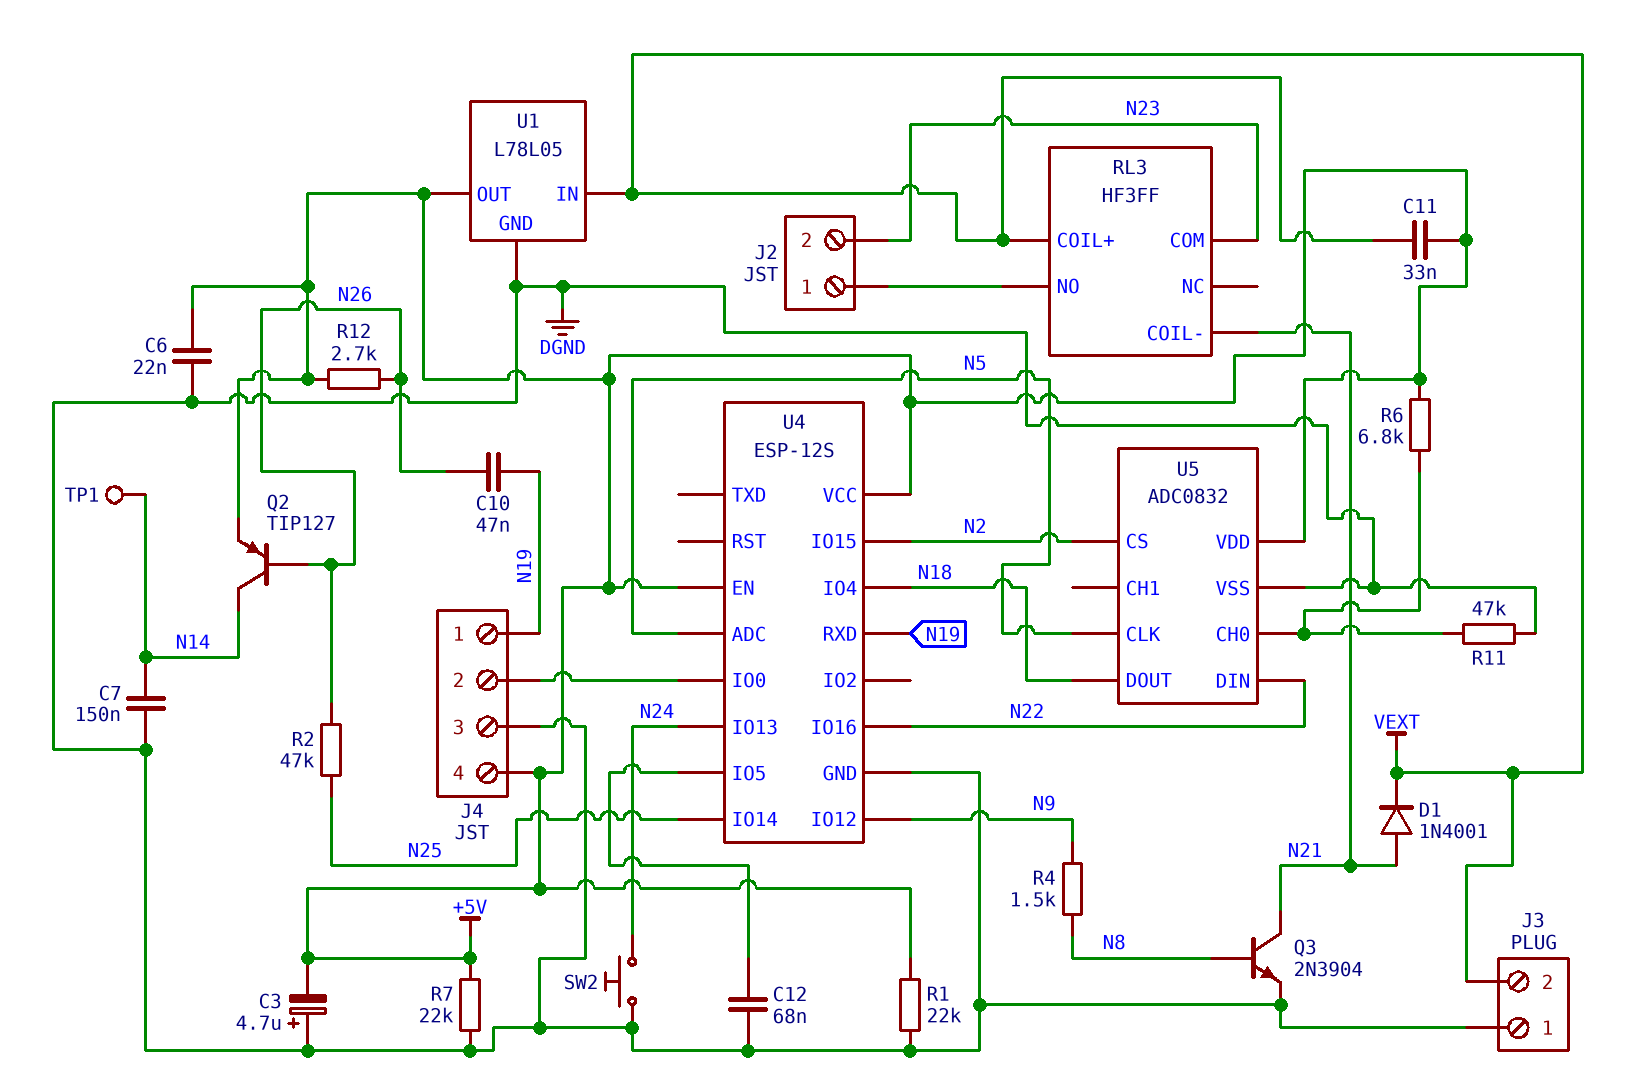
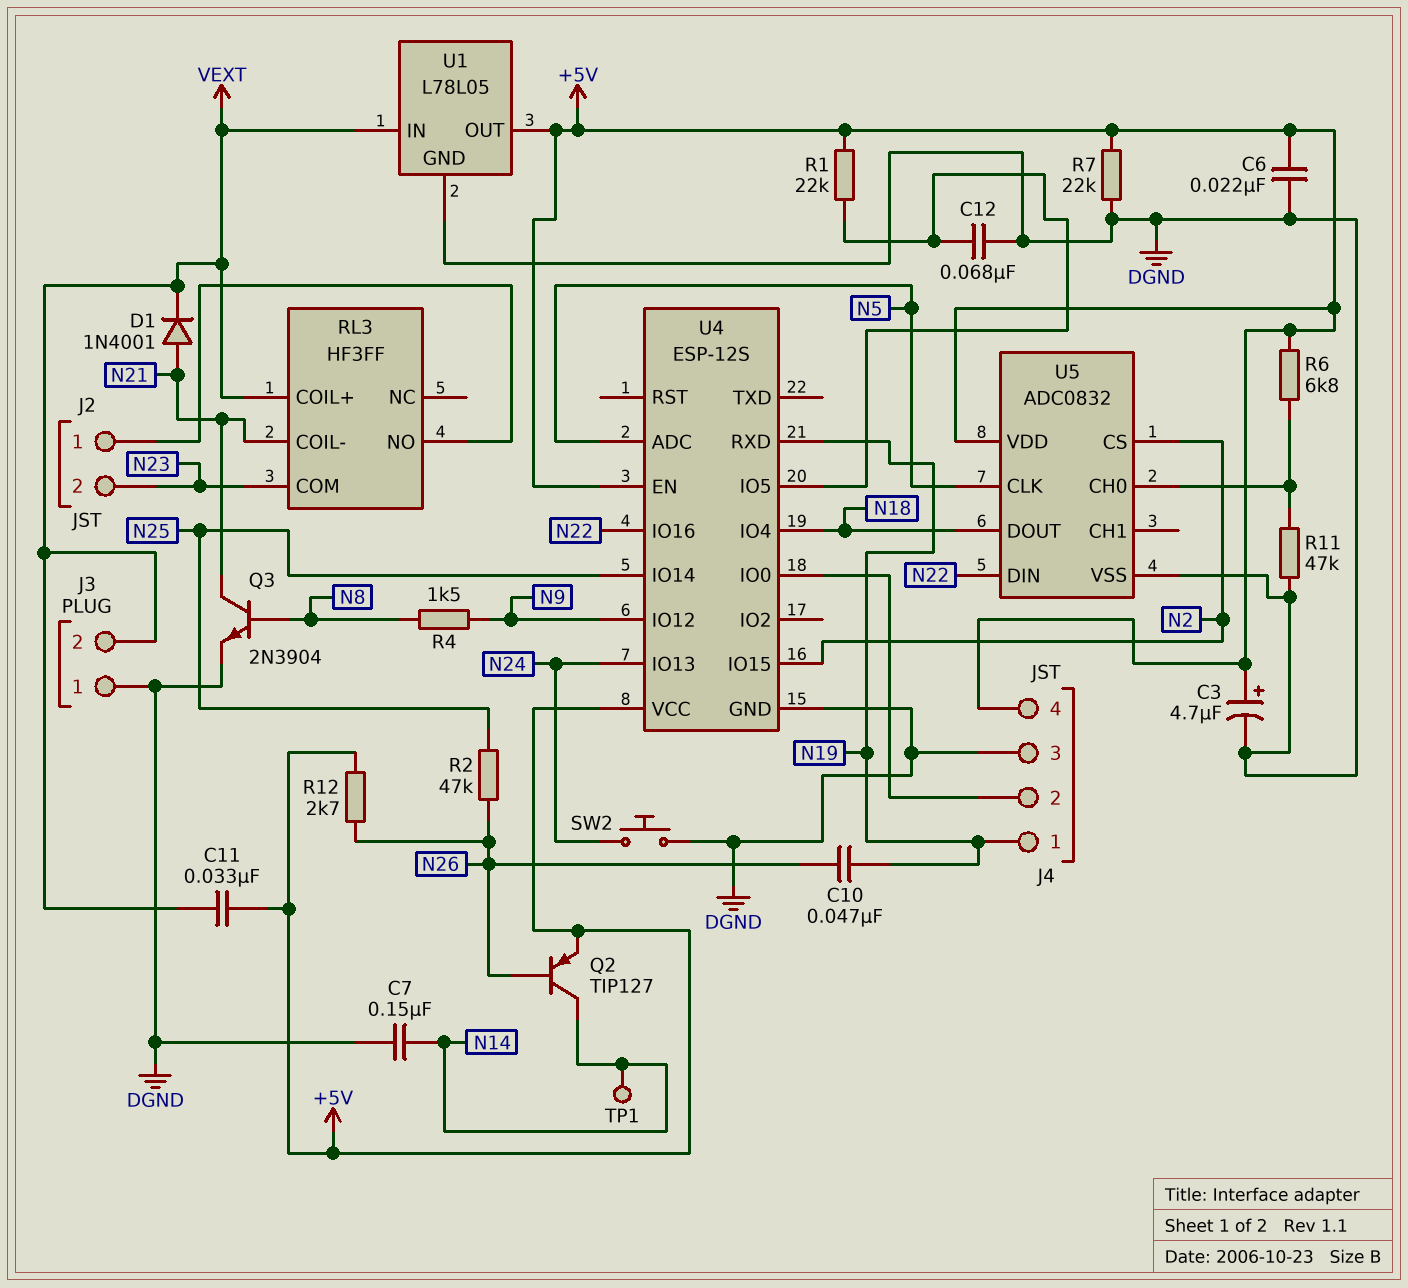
C3: 4.7uF (plus DGND, minus +5V) -> 4.7uF (plus +5V, minus DGND)
R1: 22k (+5V, DGND) -> 22k (+5V, U4/IO5)

